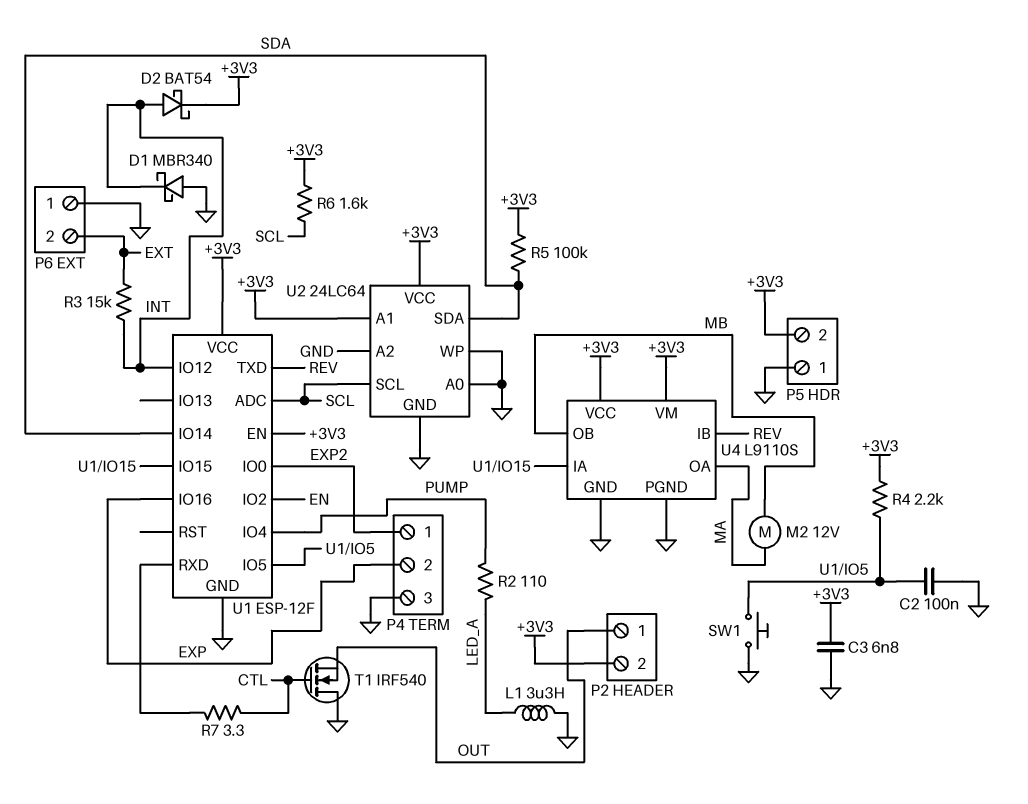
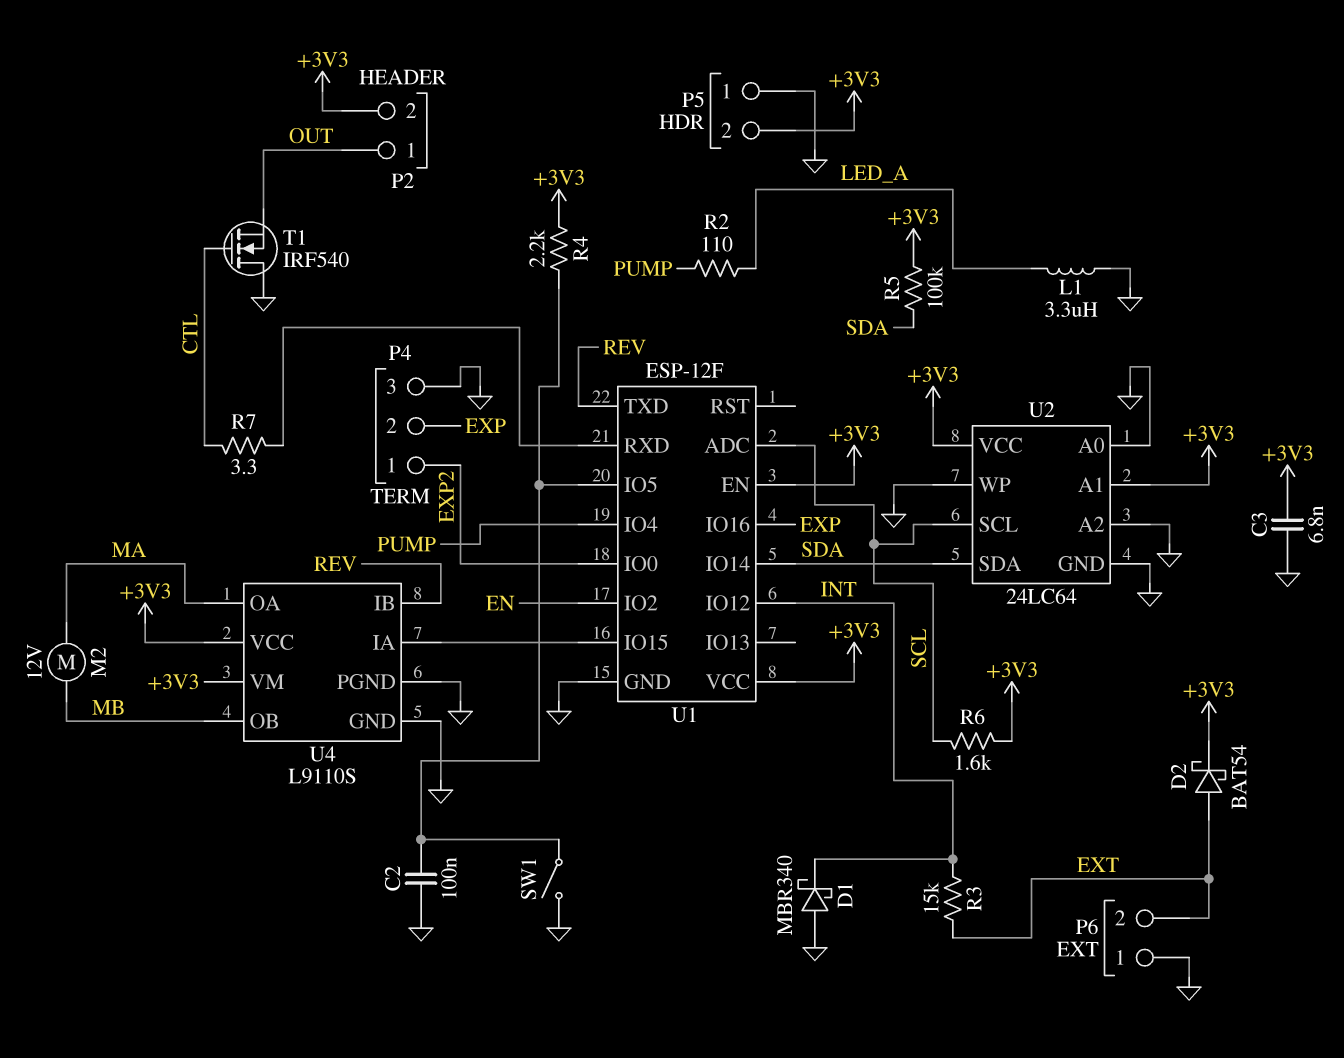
D2: schottky BAT54 (A INT, K +3V3) -> schottky BAT54 (A EXT, K +3V3)
SW1: button (GND, U1/IO5) -> switch (GND, U1/IO5)

